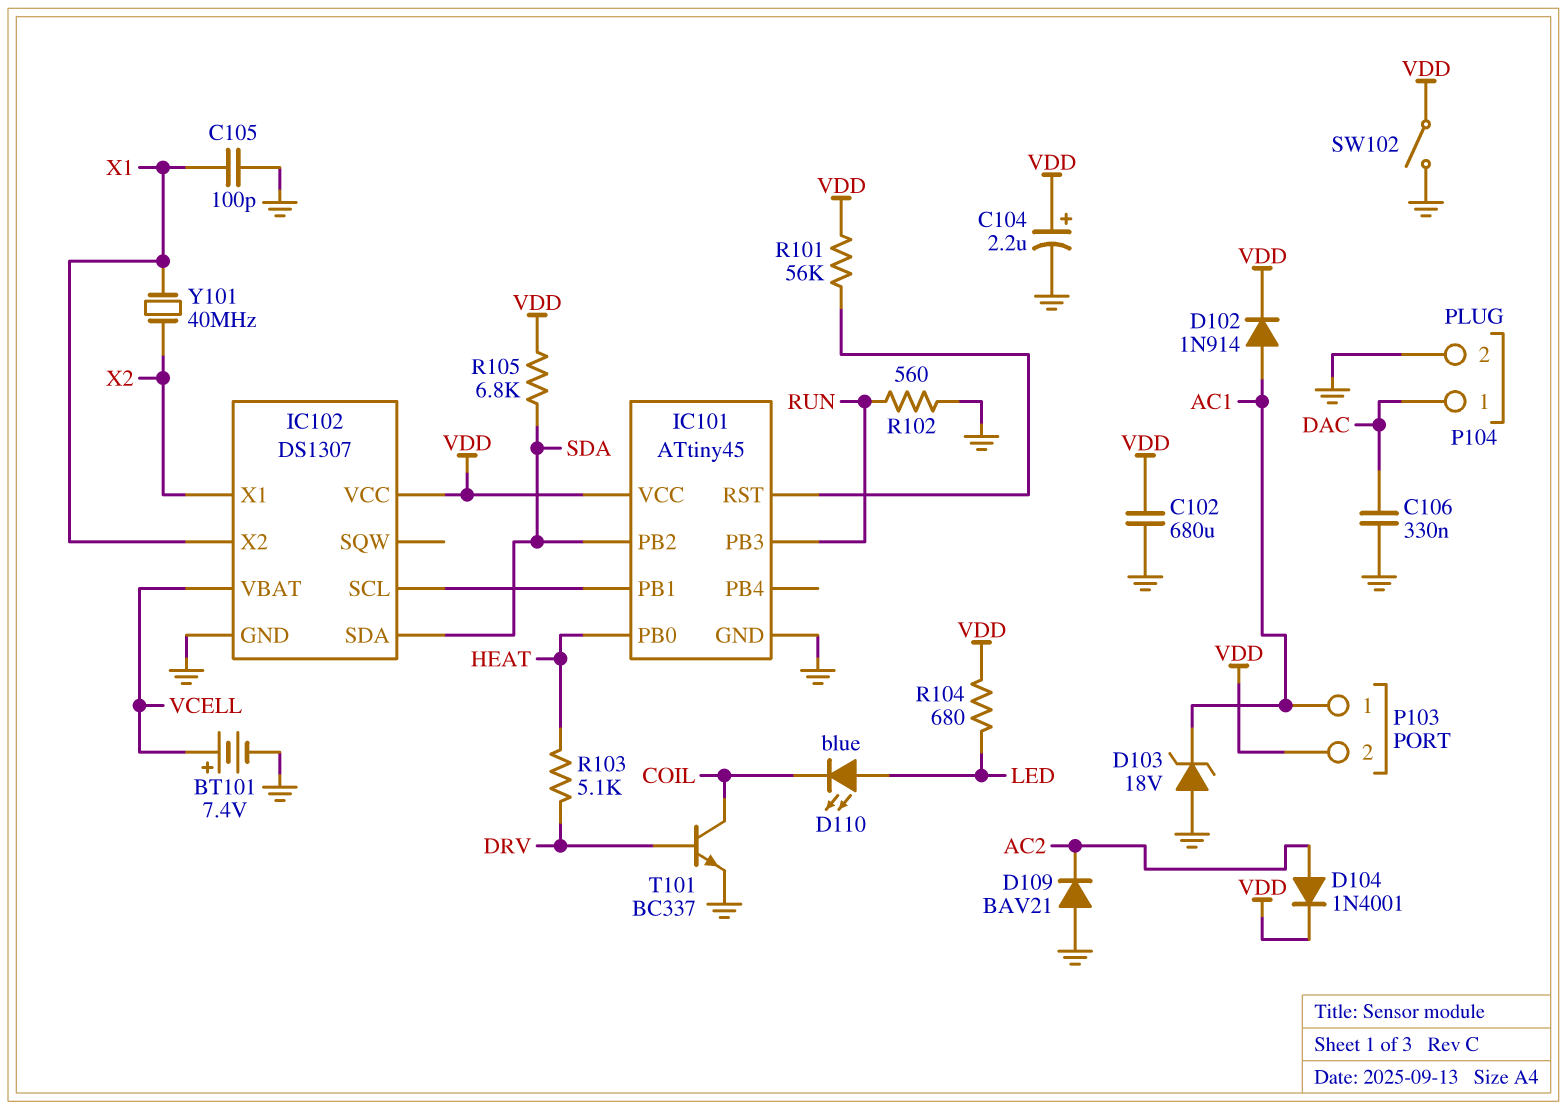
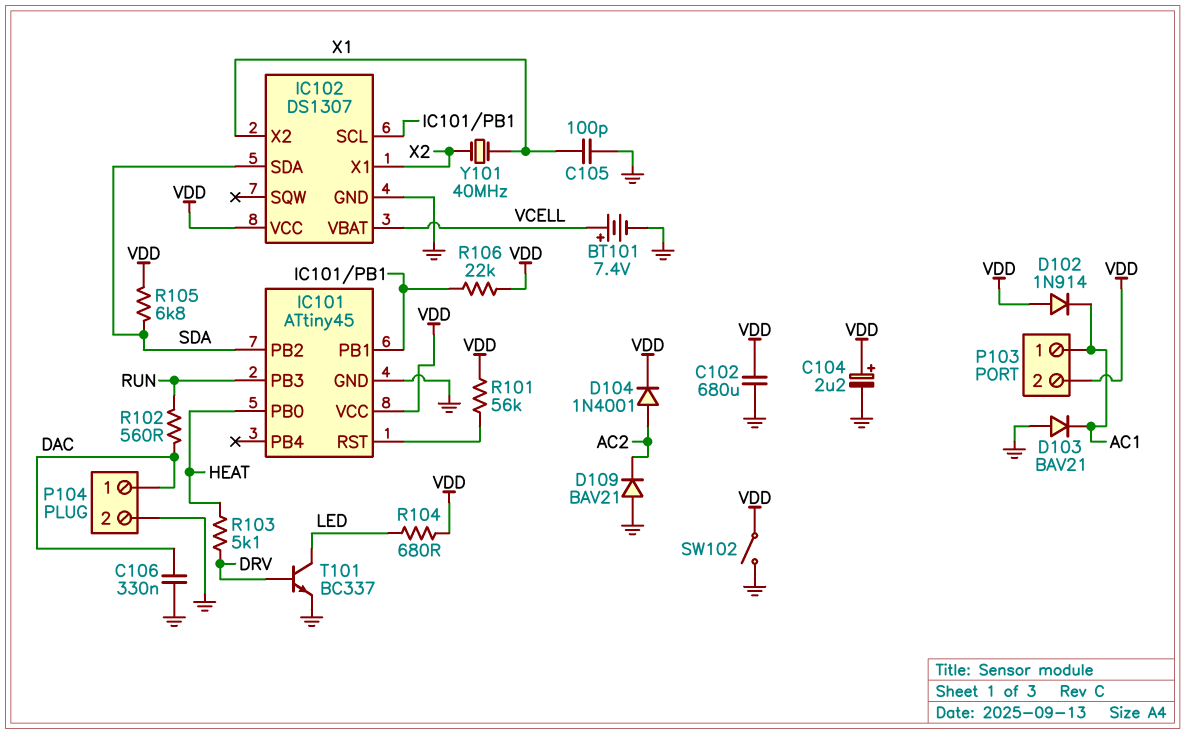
D102: diode 1N914 (A AC1, K VDD) -> diode 1N914 (A VDD, K AC1)
D103: zener 18V (A GND, K AC1) -> diode BAV21 (A GND, K AC1)
D110: LED blue (A LED, K COIL) -> none
R102: 560 (GND, RUN) -> 560 (DAC, RUN)
R106: none -> 22k (IC101/PB1, VDD)
T101: NPN BC337 (B DRV, C COIL, E GND) -> NPN BC337 (B DRV, C LED, E GND)

